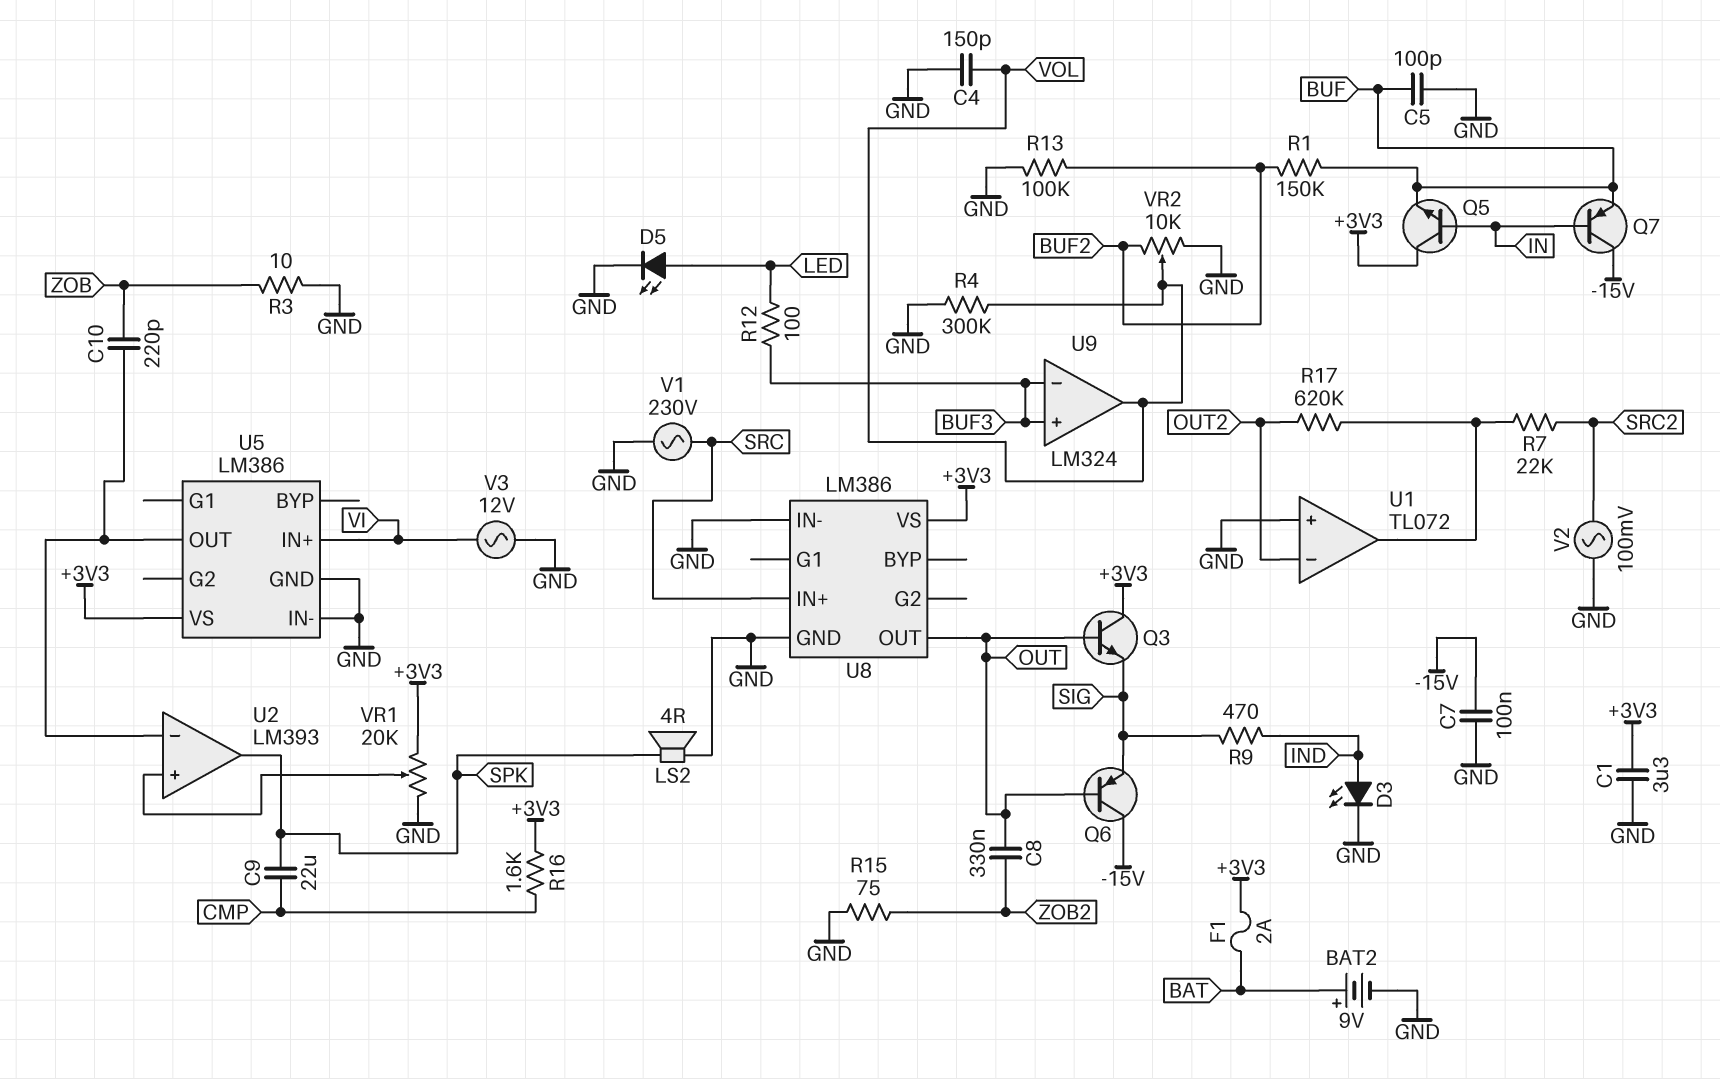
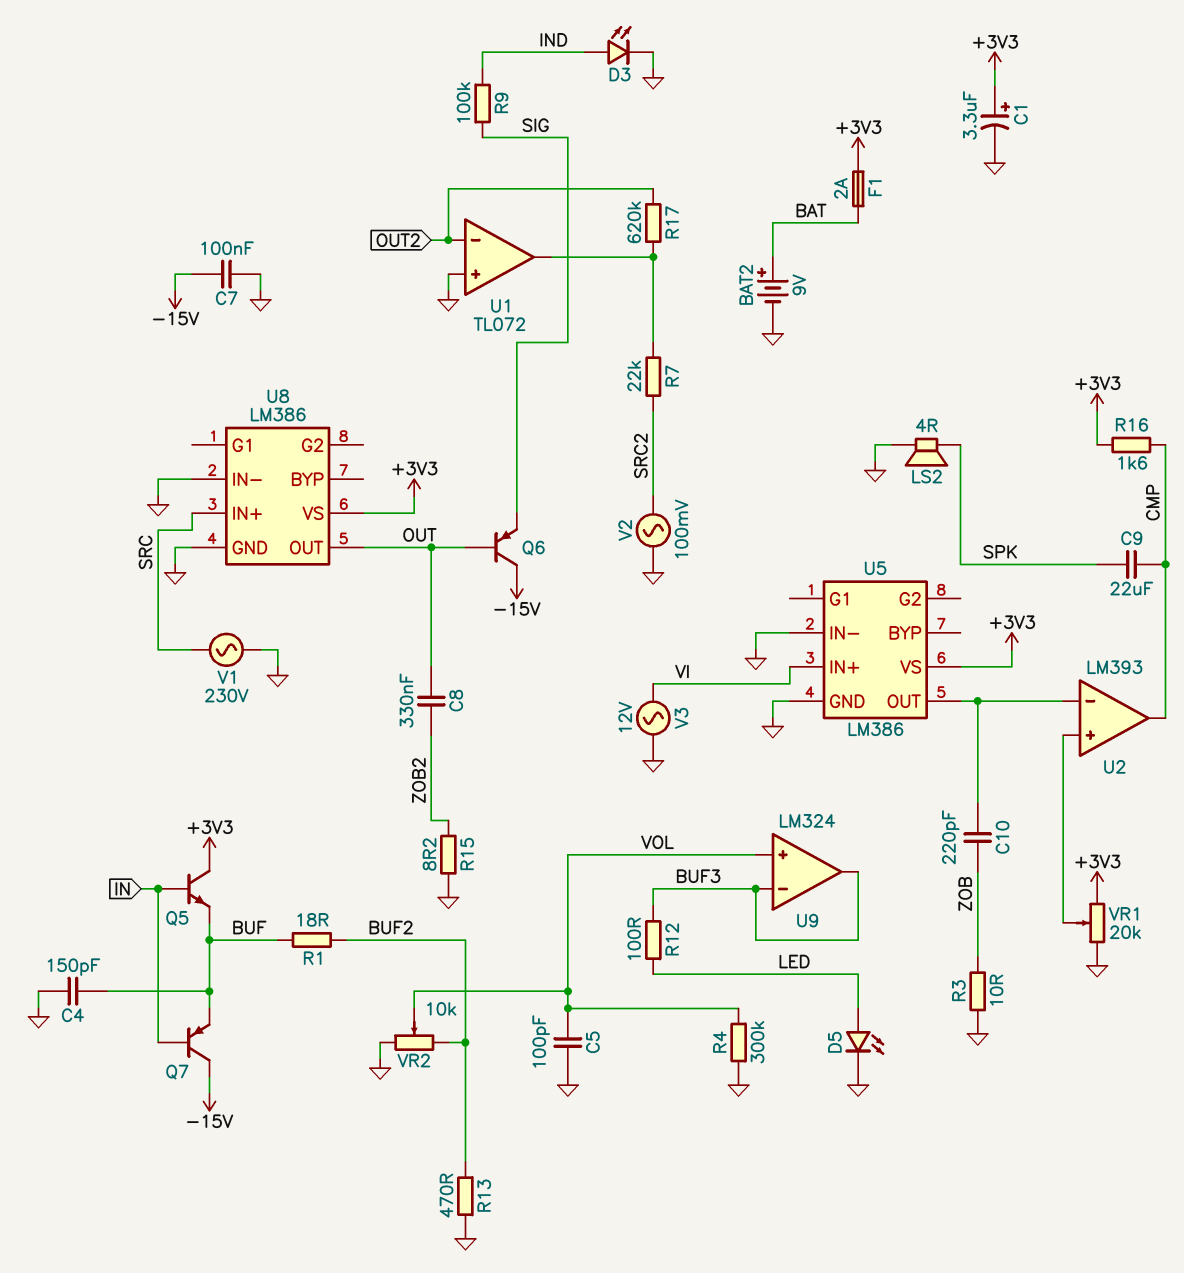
C1: 3.3uF (+3V3, GND) -> 3.3uF (plus +3V3, minus GND)
C4: 150pF (GND, VOL) -> 150pF (BUF, GND)
C5: 100pF (BUF, GND) -> 100pF (GND, VOL)
Q3: NPN (B OUT, C +3V3, E SIG) -> none
R1: 150k (BUF, BUF2) -> 18 (BUF, BUF2)
R9: 470 (IND, SIG) -> 100k (IND, SIG)
R13: 100k (BUF2, GND) -> 470 (BUF2, GND)
R15: 75 (GND, ZOB2) -> 8.2 (GND, ZOB2)
U2 pin out: SPK -> CMP
U9 pin in+: BUF3 -> VOL
U9 pin out: VOL -> BUF3

